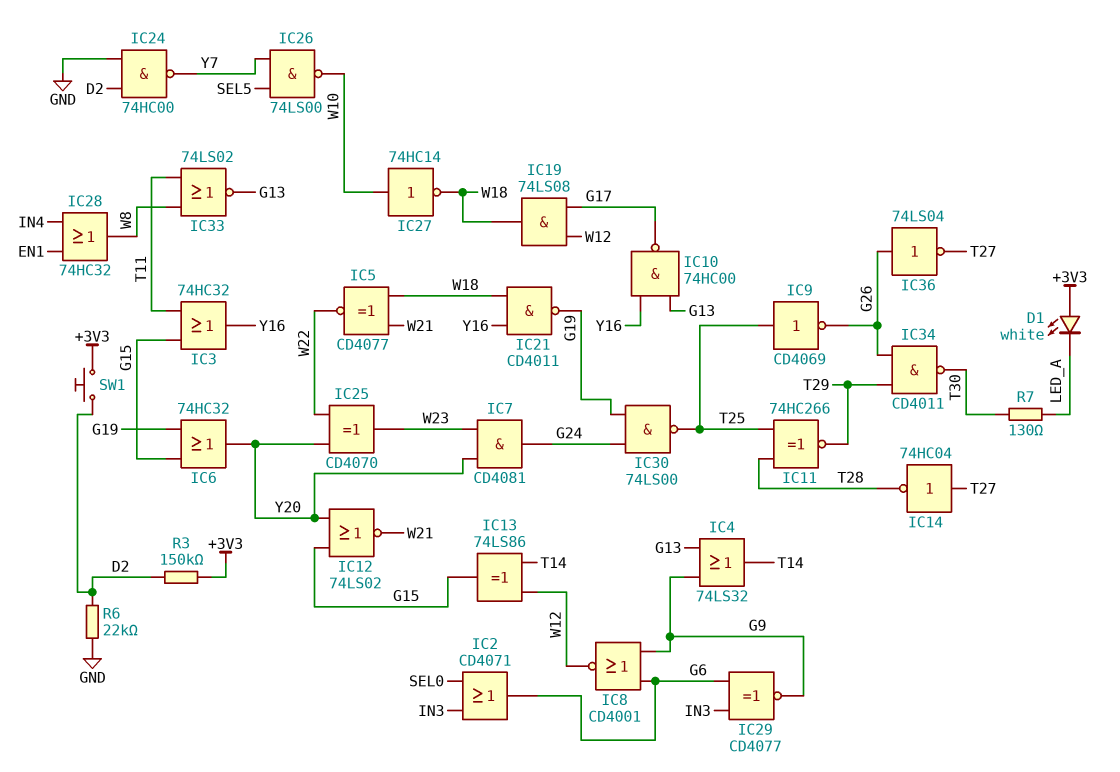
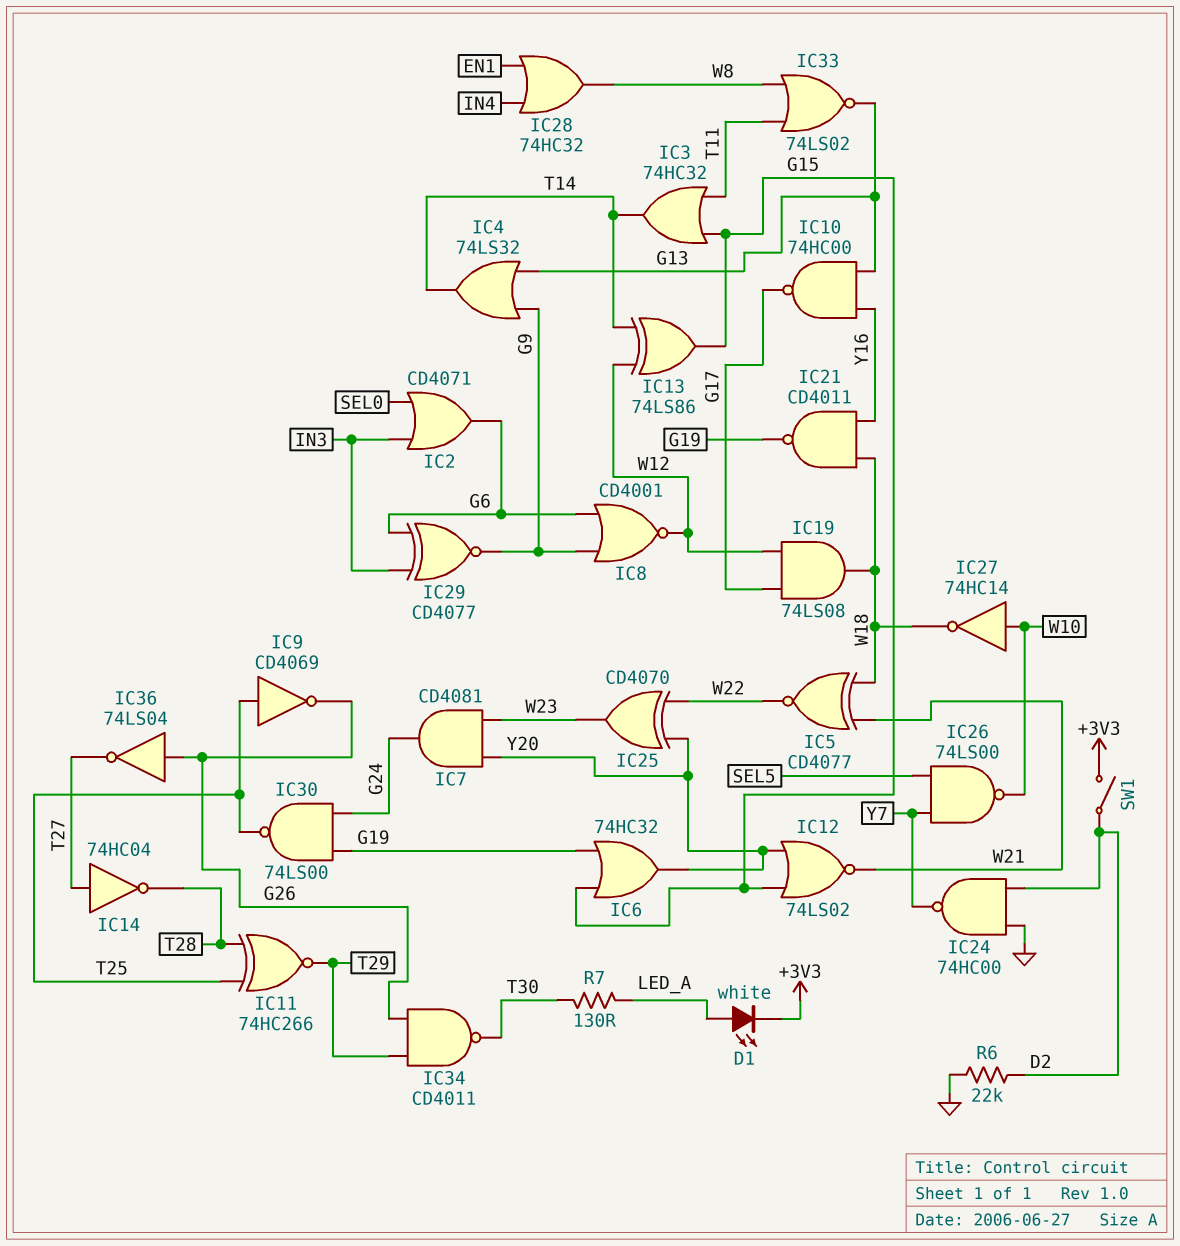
D1: LED white (A +3V3, K LED_A) -> LED white (A LED_A, K +3V3)
IC3: OR 74HC32 (in G15, in T11, out Y16) -> OR 74HC32 (in G15, in T11, out T14)
R3: 150k (+3V3, D2) -> none
SW1: button (+3V3, D2) -> switch (+3V3, D2)

